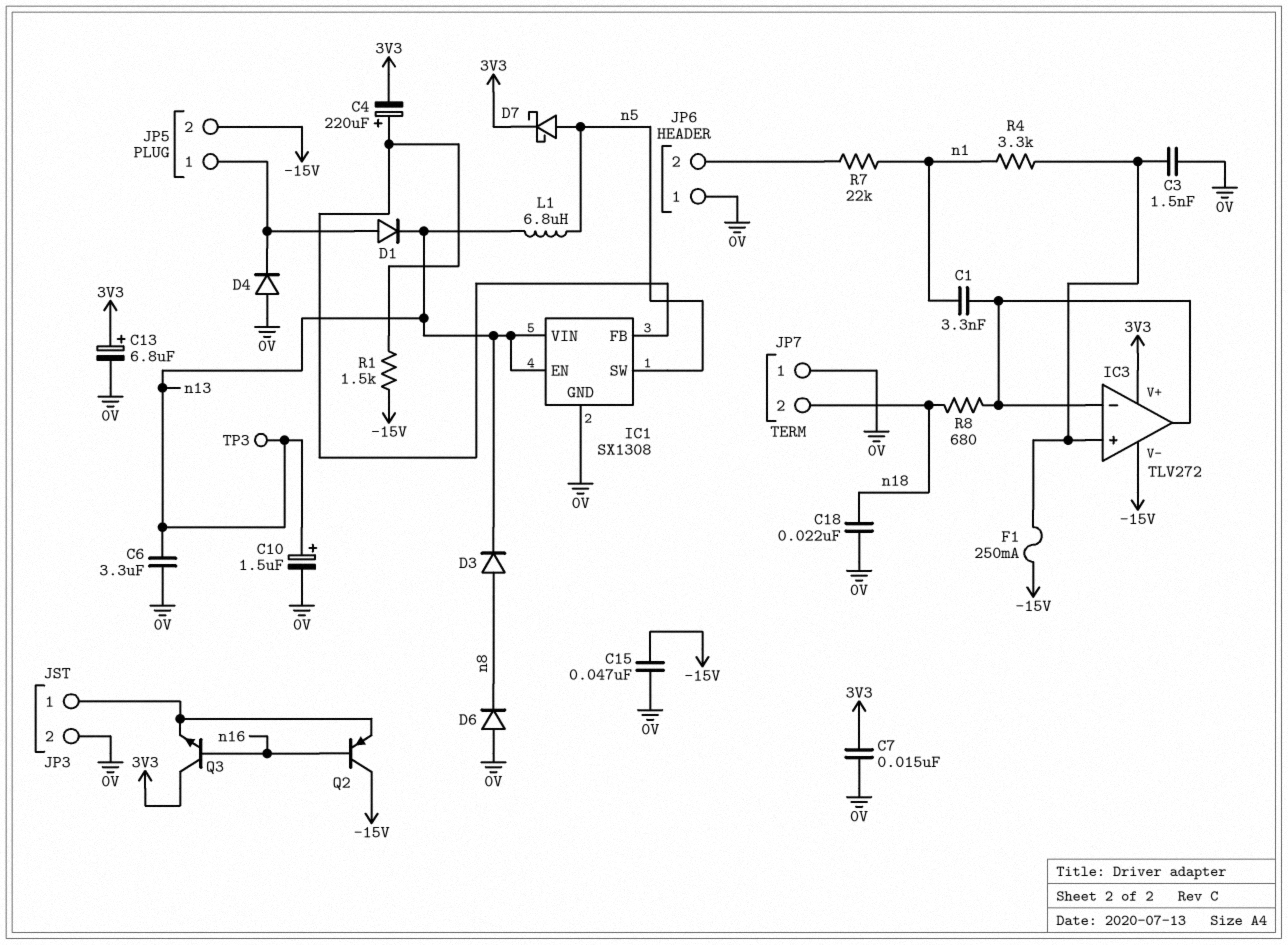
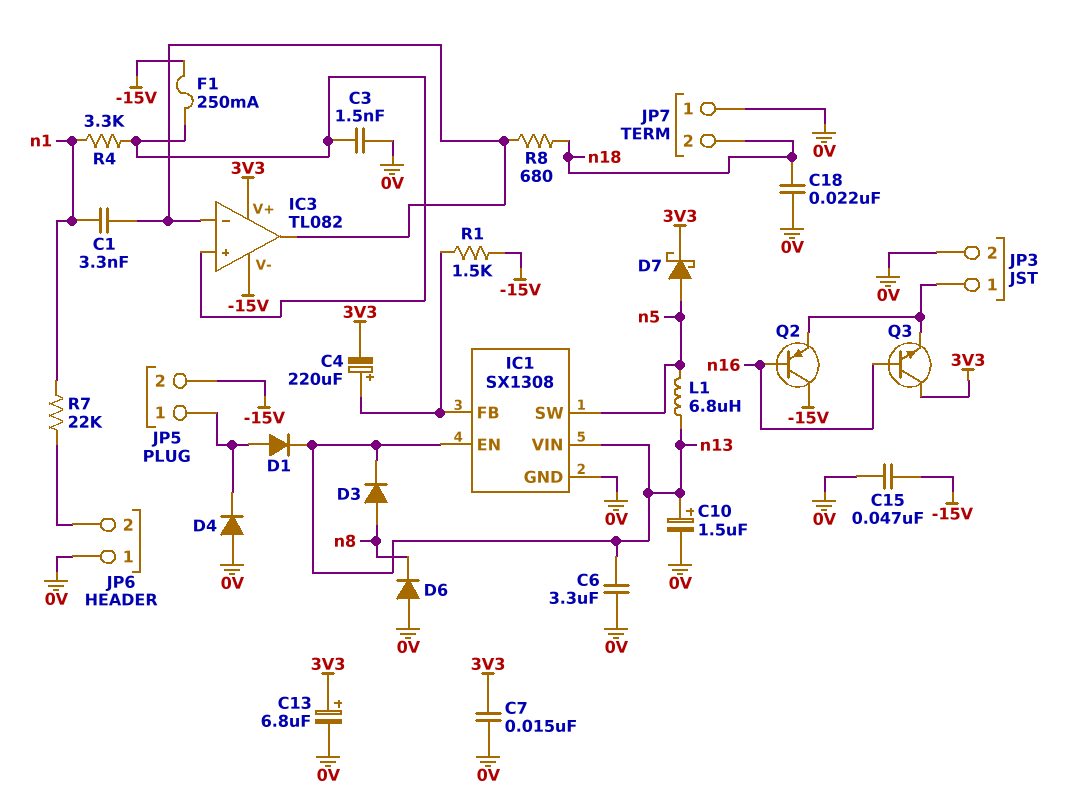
IC3: TLV272 -> TL082
TP3: test point (n13) -> none

